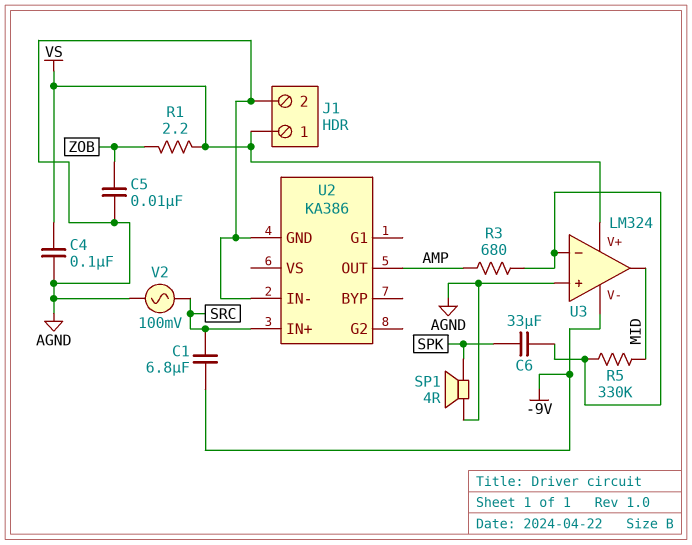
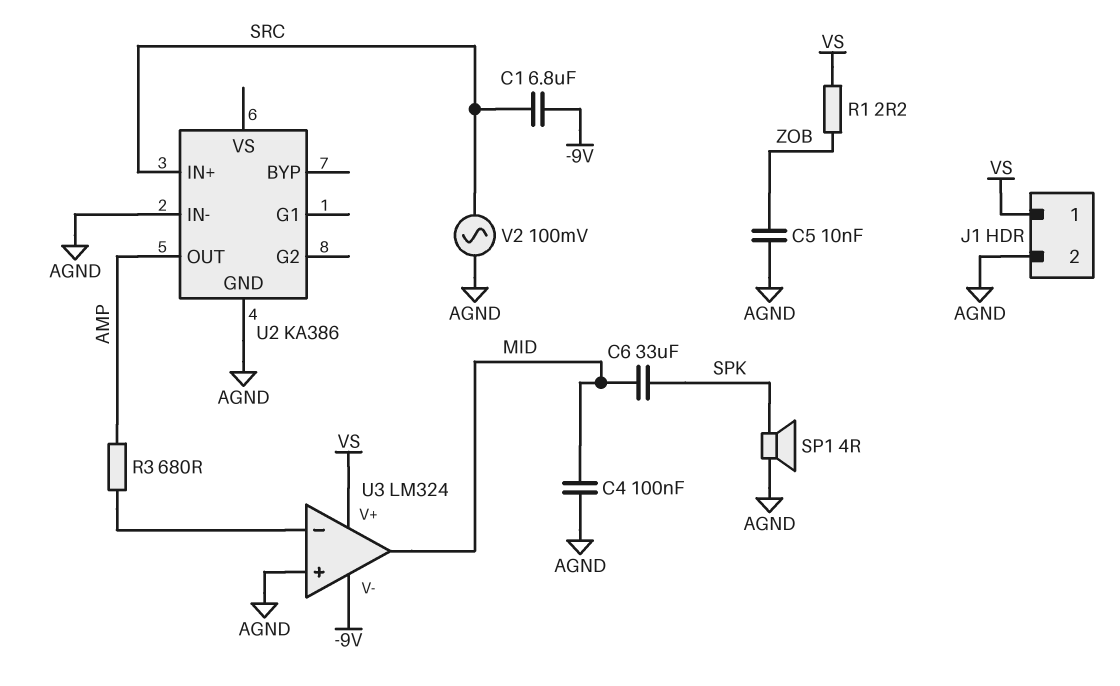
C4: 100nF (AGND, VS) -> 100nF (AGND, MID)
C6: 33uF (SPK, U3/in-) -> 33uF (MID, SPK)
R5: 330k (MID, U3/in-) -> none

